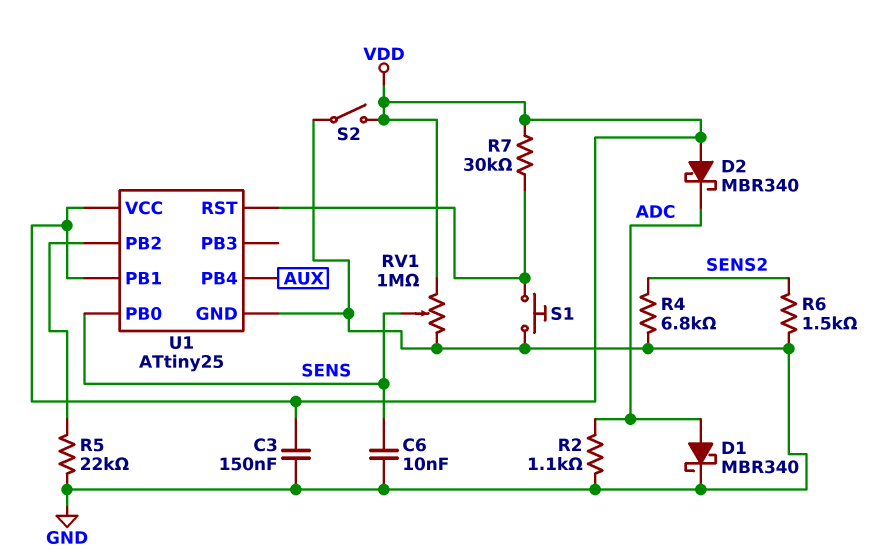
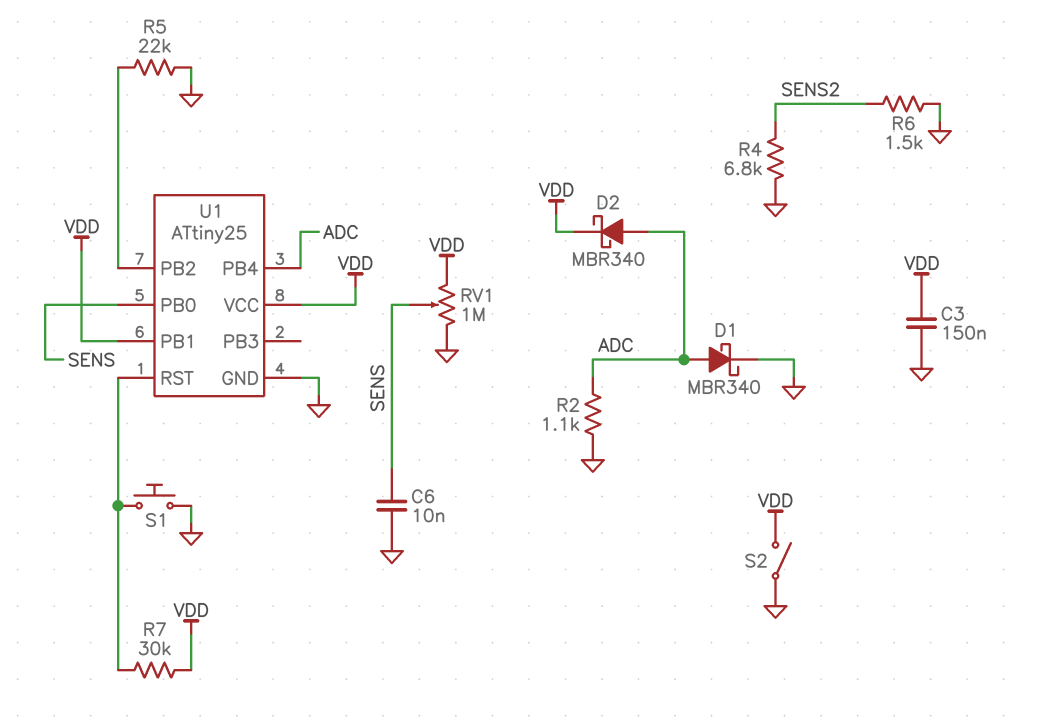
D2: schottky MBR340 (A VDD, K ADC) -> schottky MBR340 (A ADC, K VDD)
U1 pin PB4: AUX -> ADC

